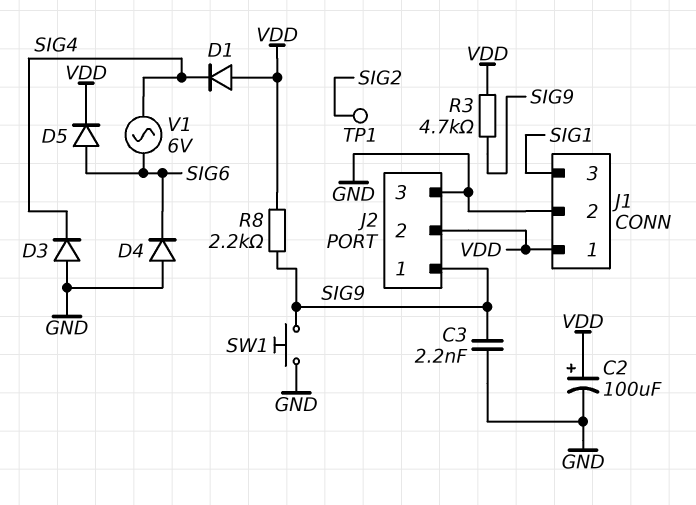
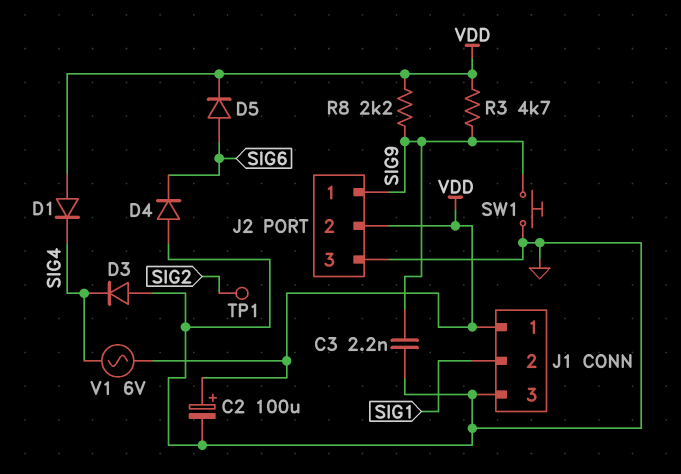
J1 pin 2: GND -> SIG1
J1 pin 3: SIG1 -> GND
V1: AC 6V (SIG4, SIG6) -> AC 6V (SIG4, VDD)

